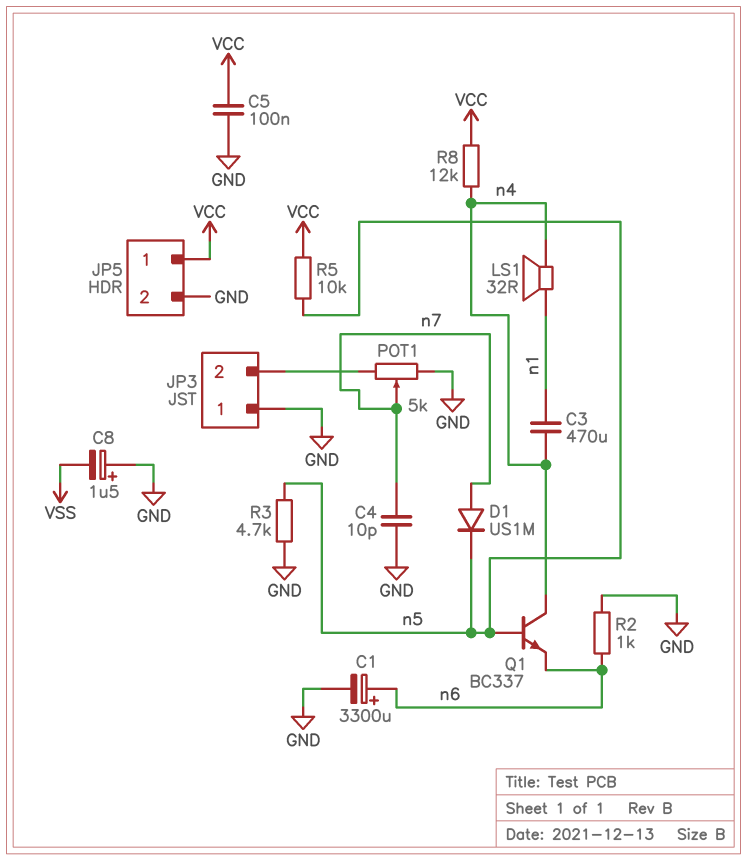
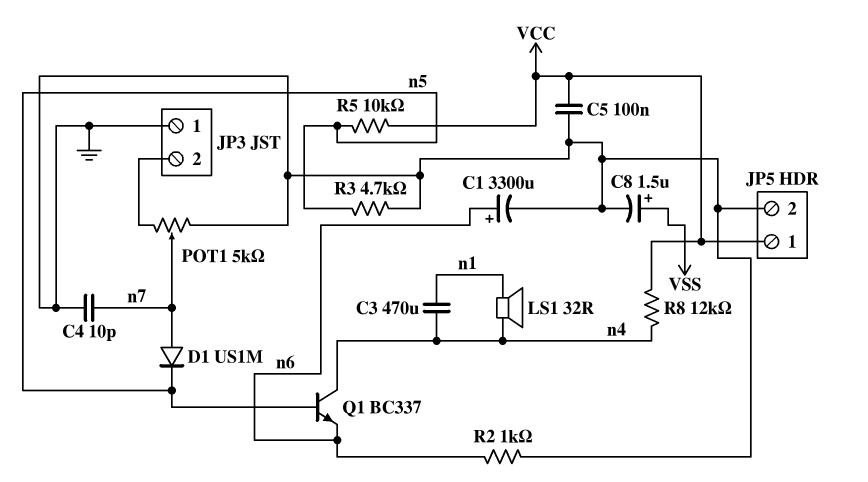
C8: 1.5uF (plus GND, minus VSS) -> 1.5uF (plus VSS, minus GND)

